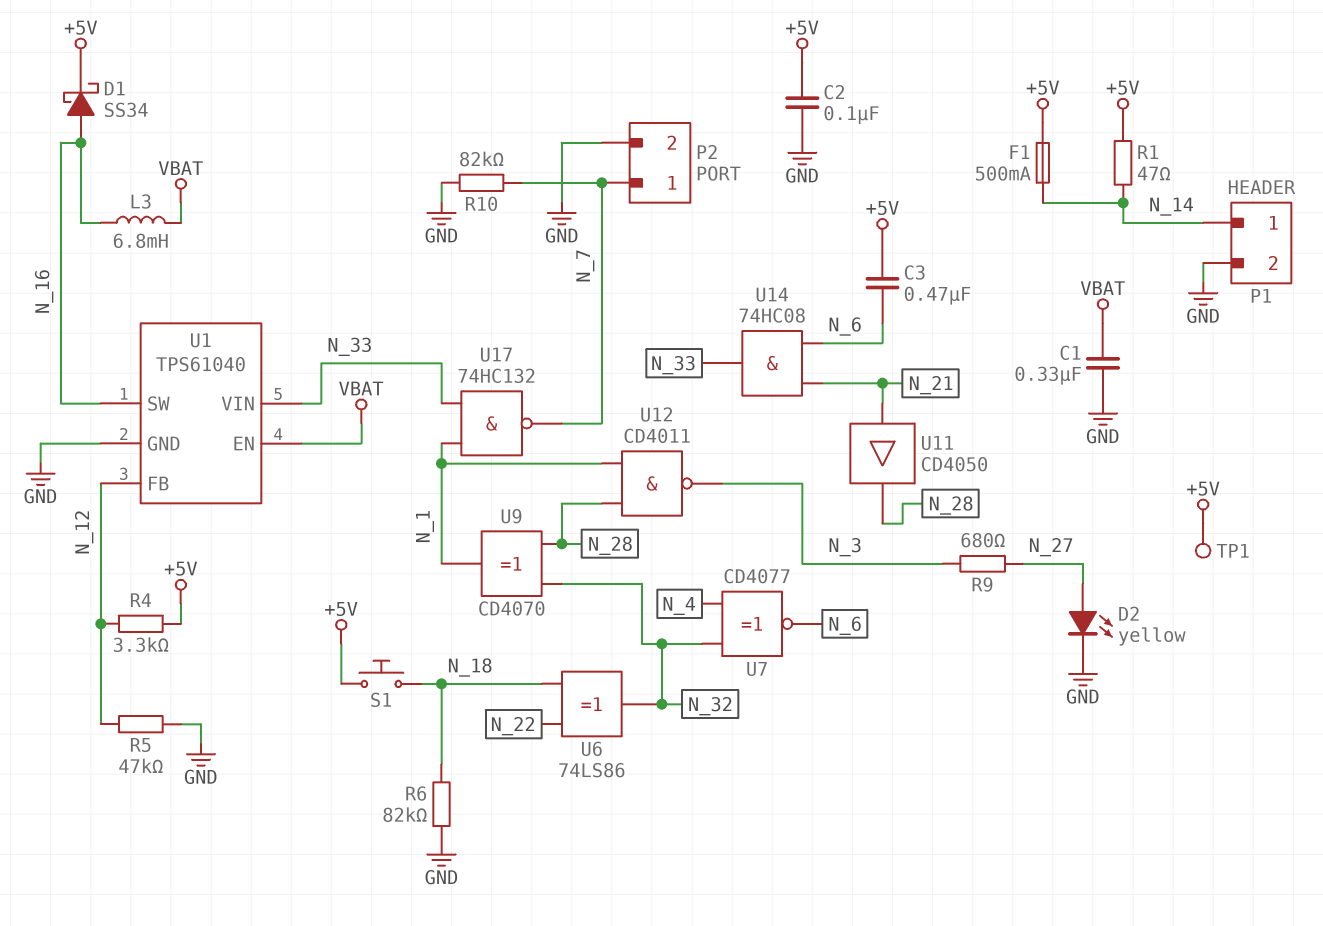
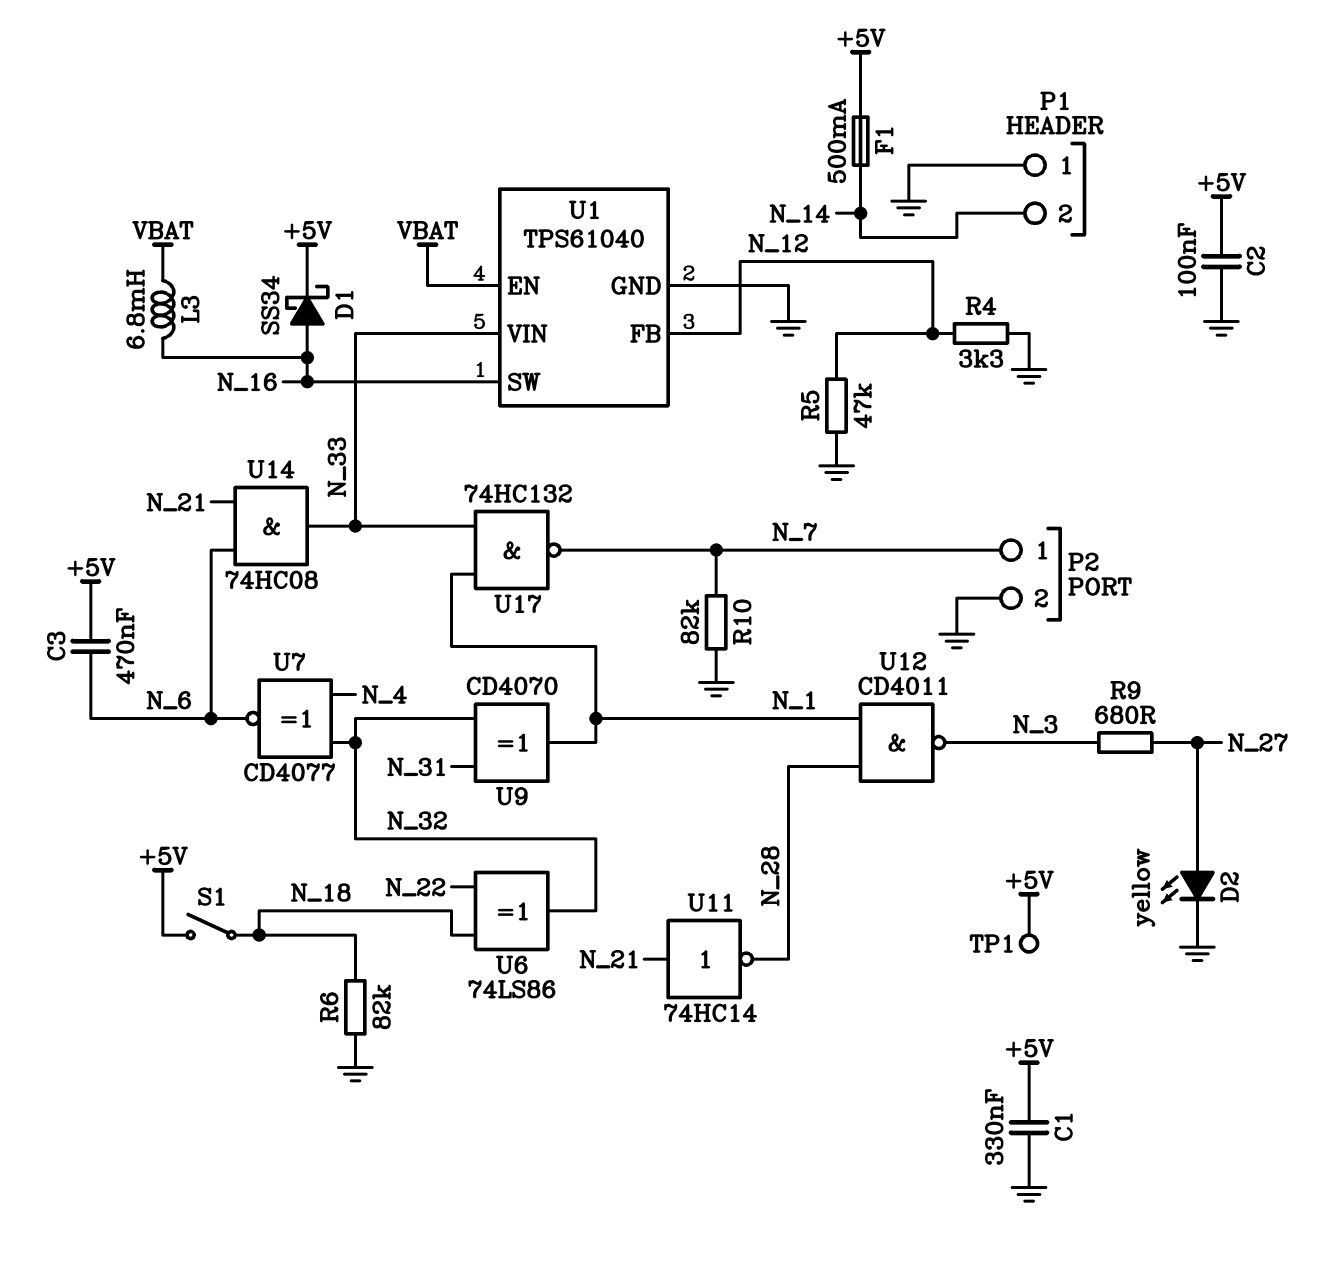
C1: 330nF (GND, VBAT) -> 330nF (+5V, GND)
P1 pin 1: N_14 -> GND
P1 pin 2: GND -> N_14
R1: 47 (+5V, N_14) -> none
R4: 3.3k (+5V, N_12) -> 3.3k (GND, N_12)
S1: button (+5V, N_18) -> switch (+5V, N_18)
U9: XOR CD4070 (in N_28, in N_32, out N_1) -> XOR CD4070 (in N_31, in N_32, out N_1)
U11: buffer CD4050 (in N_21, out N_28) -> NOT 74HC14 (in N_21, out N_28)

